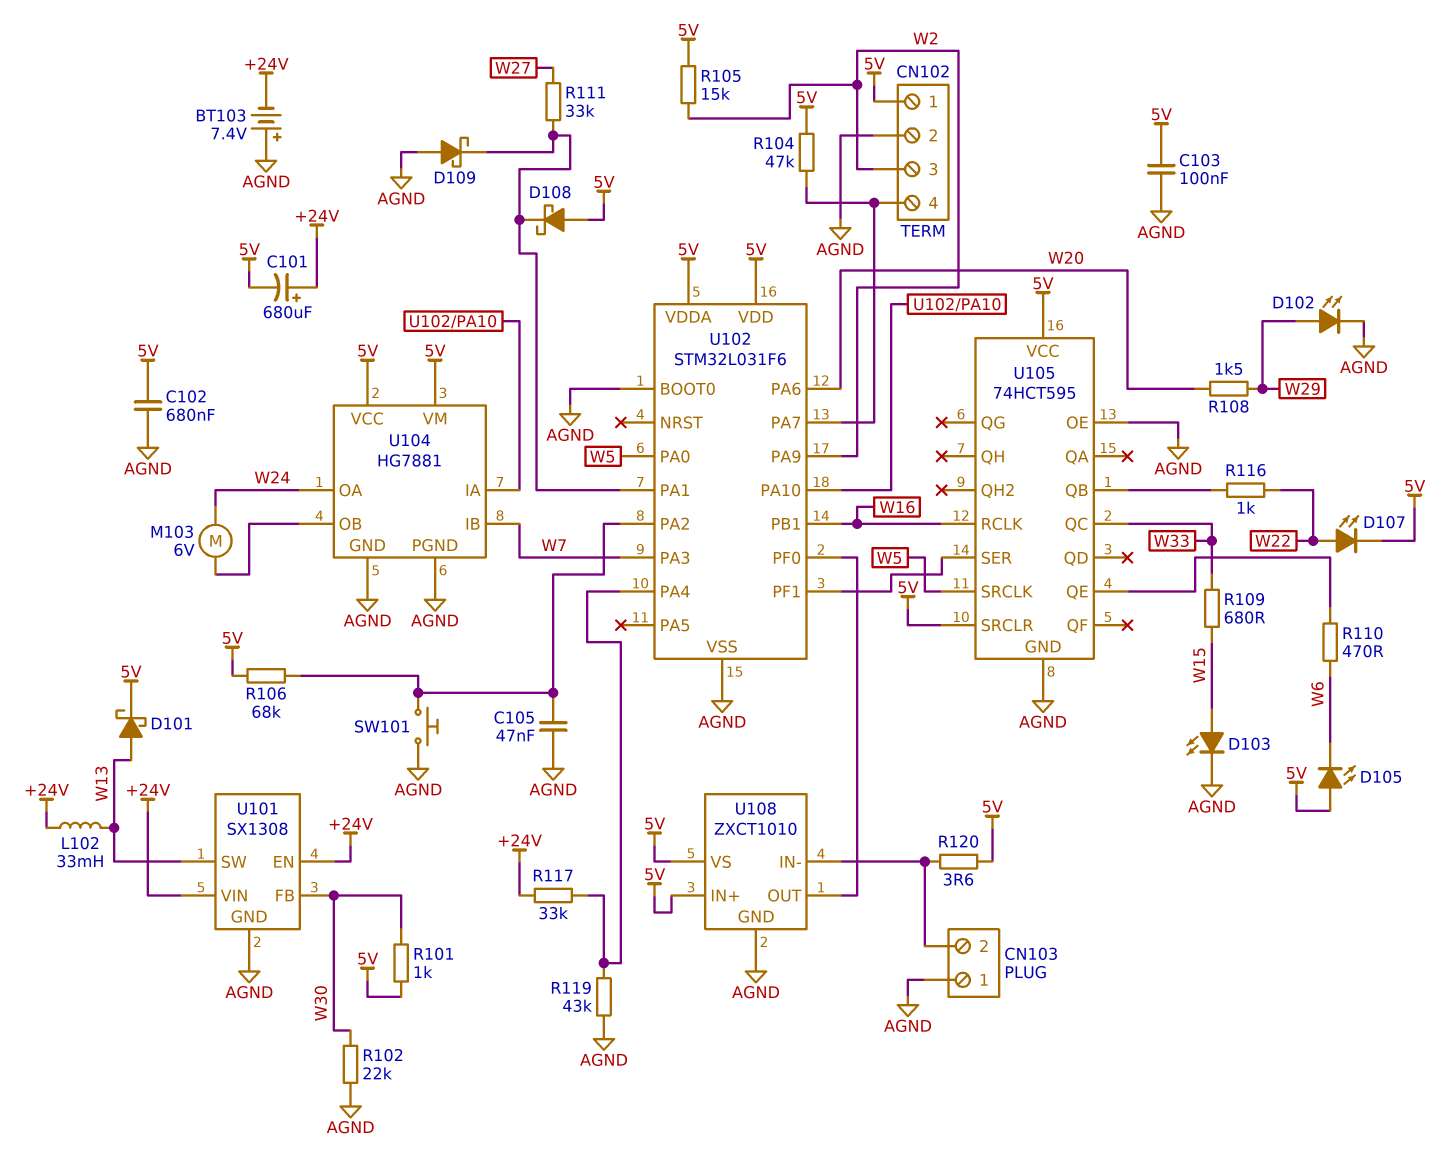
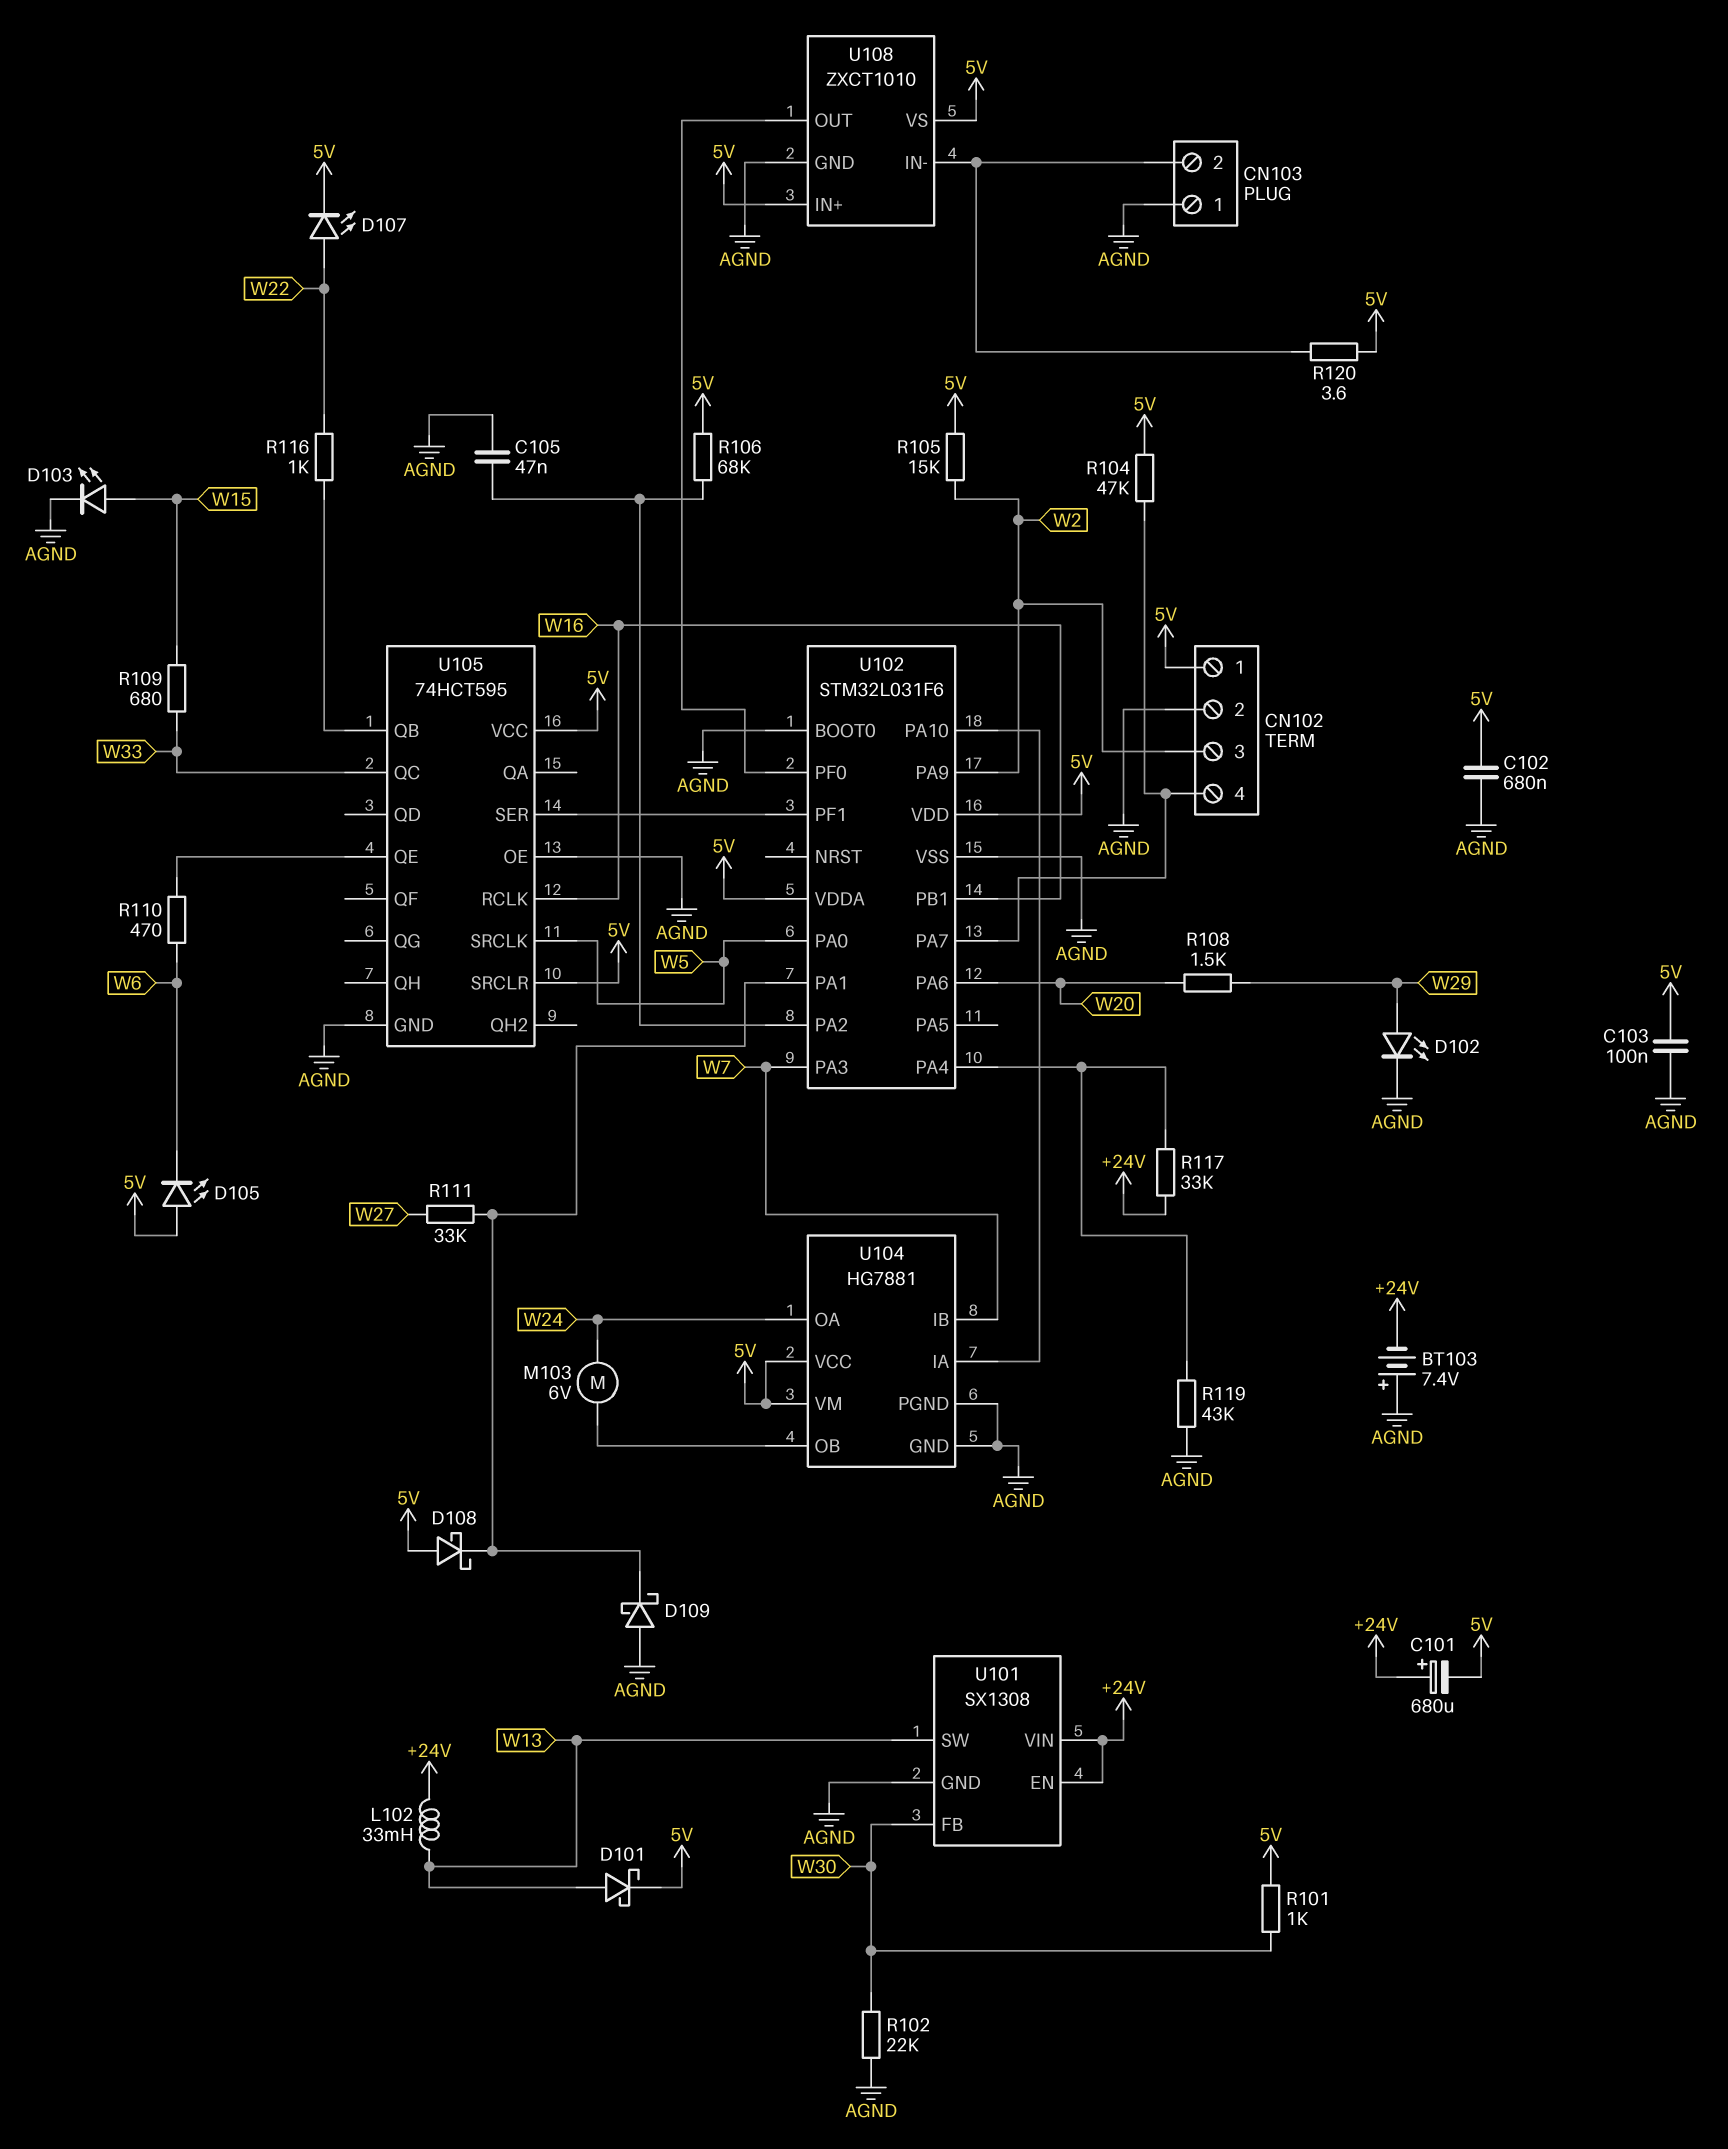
SW101: button (AGND, U102/PA2) -> none

